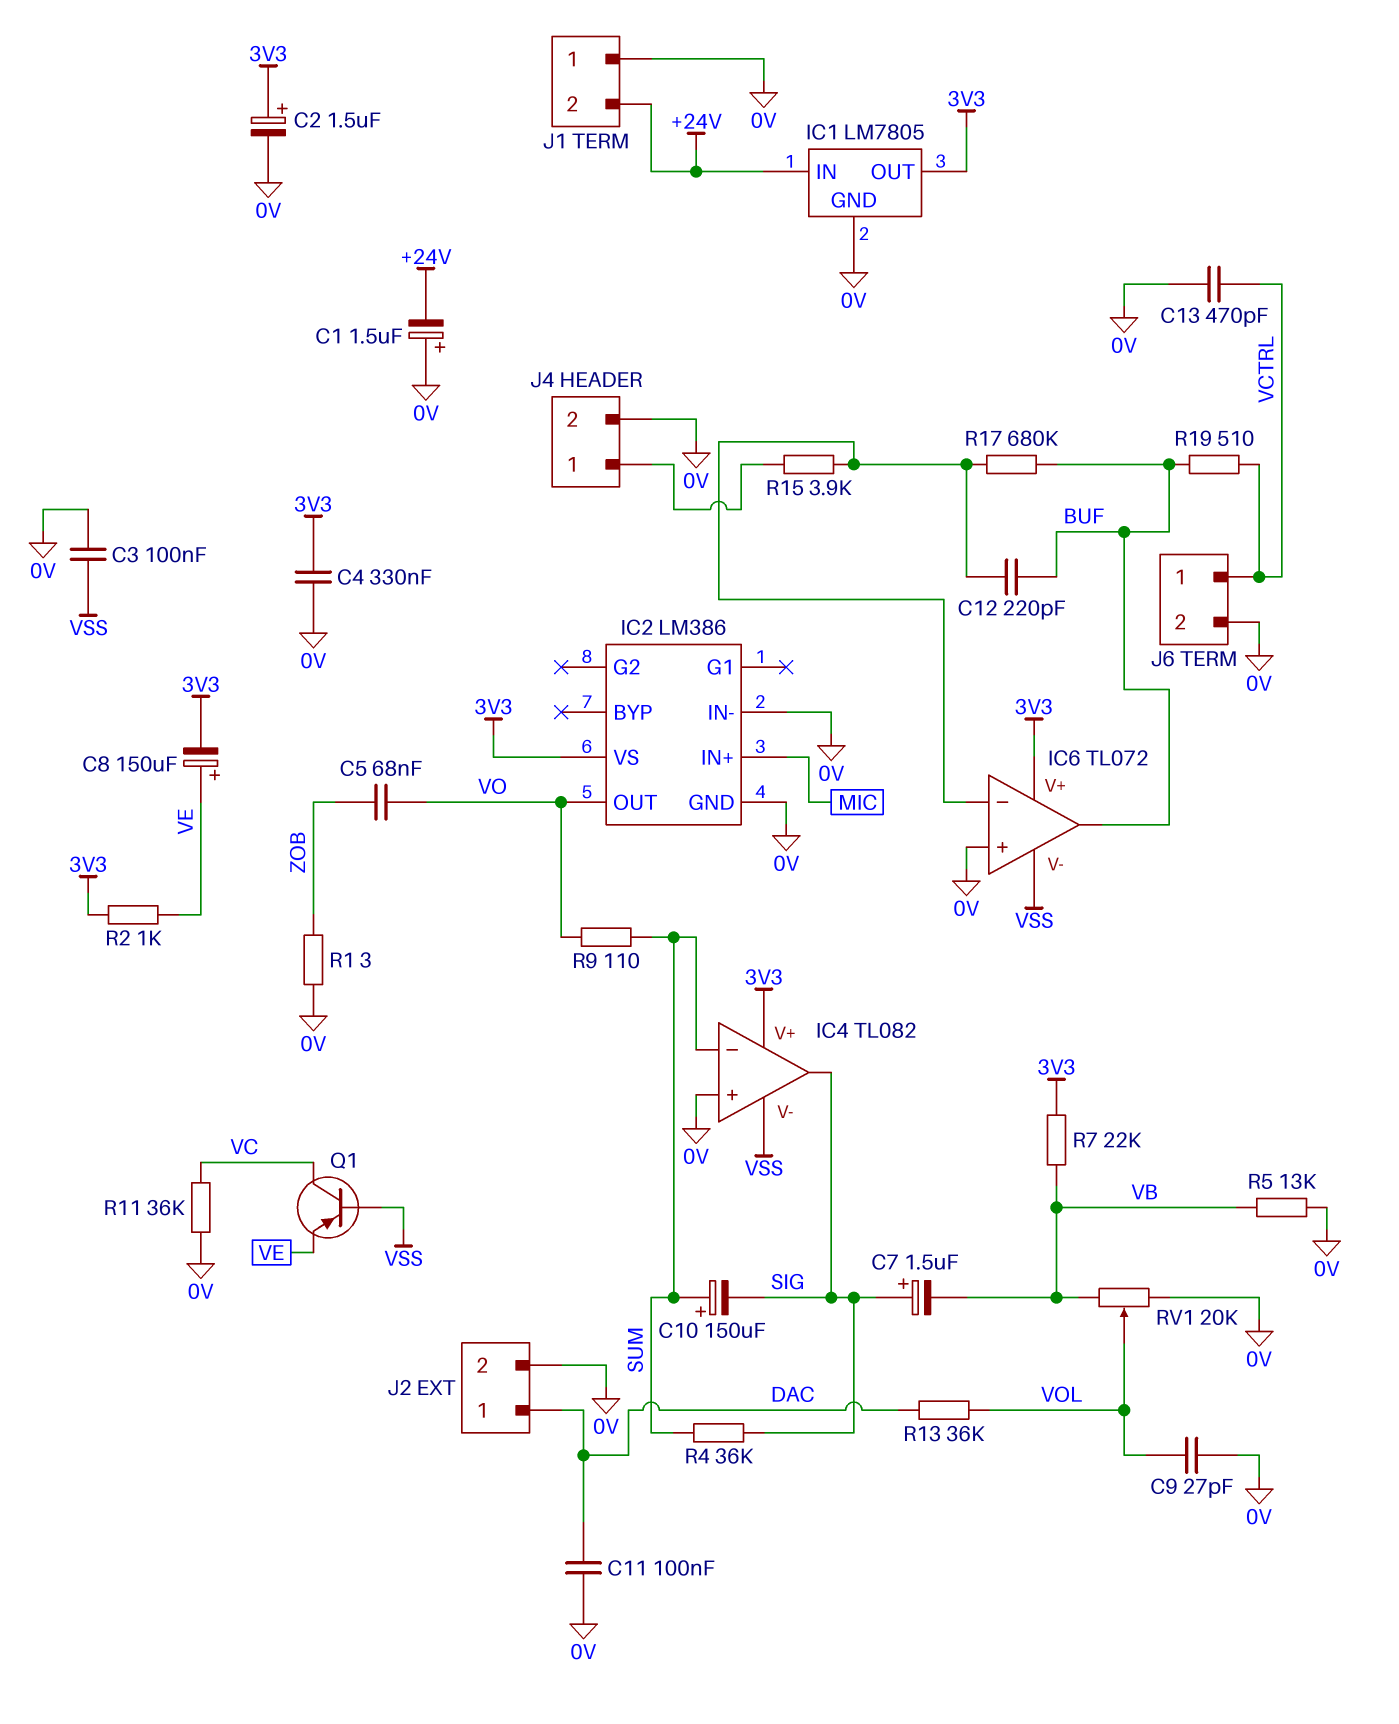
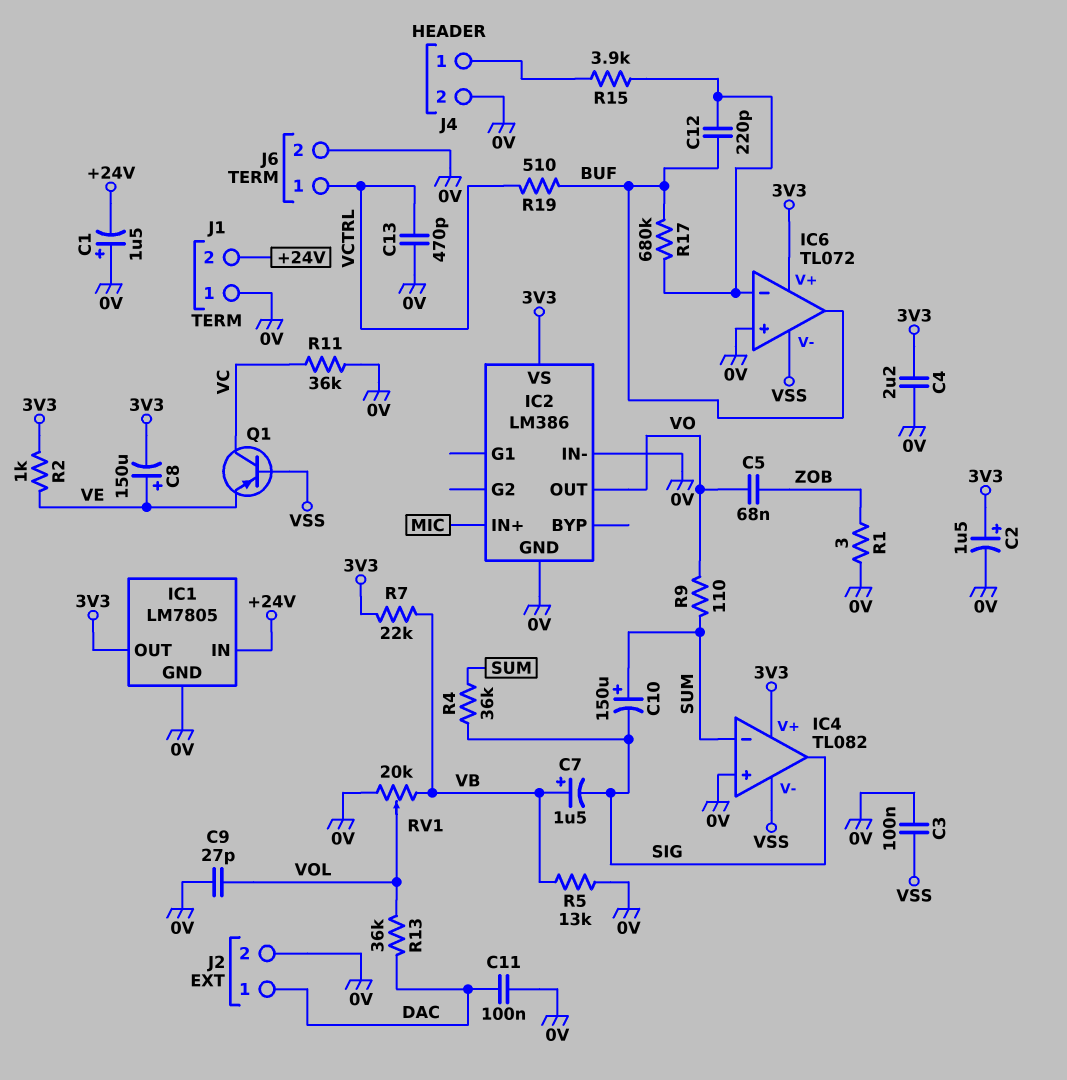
C4: 330nF (0V, 3V3) -> 2.2uF (0V, 3V3)
C7: 1.5uF (plus SIG, minus VB) -> 1.5uF (plus VB, minus SIG)

